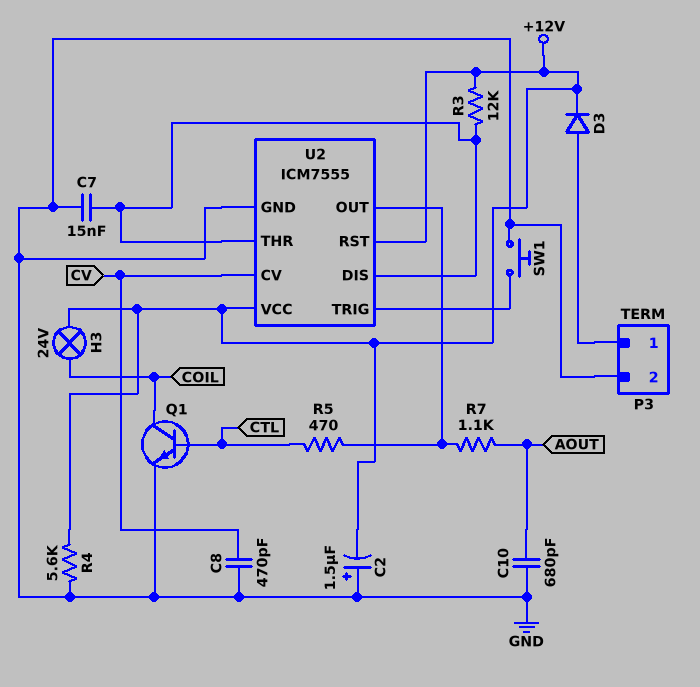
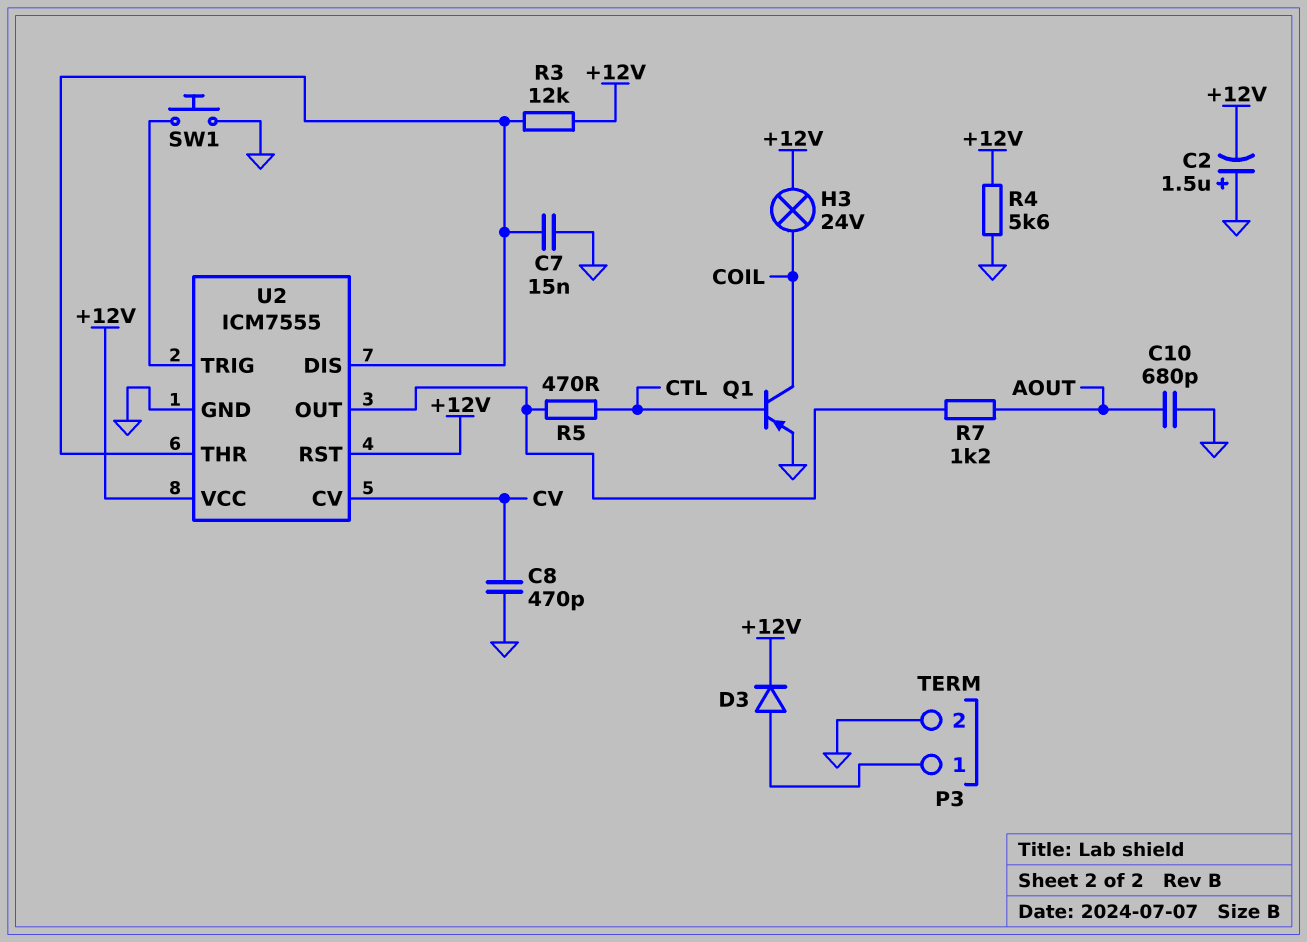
Q1: NPN (B CTL, C COIL, E GND) -> PNP (B CTL, C COIL, E GND)
R7: 1.1k (AOUT, U2/OUT) -> 1.2k (AOUT, U2/OUT)

